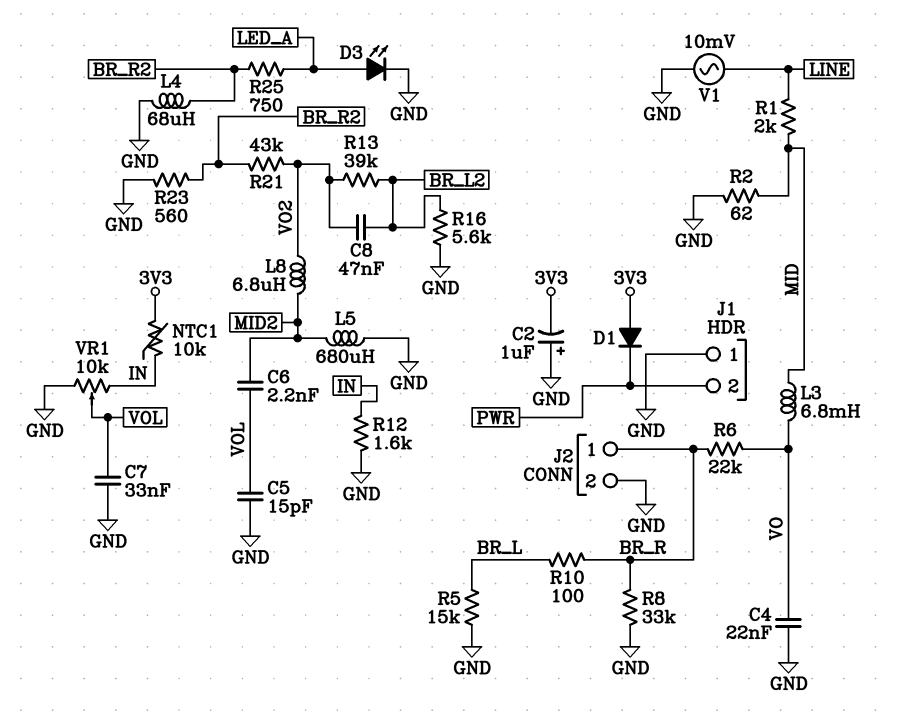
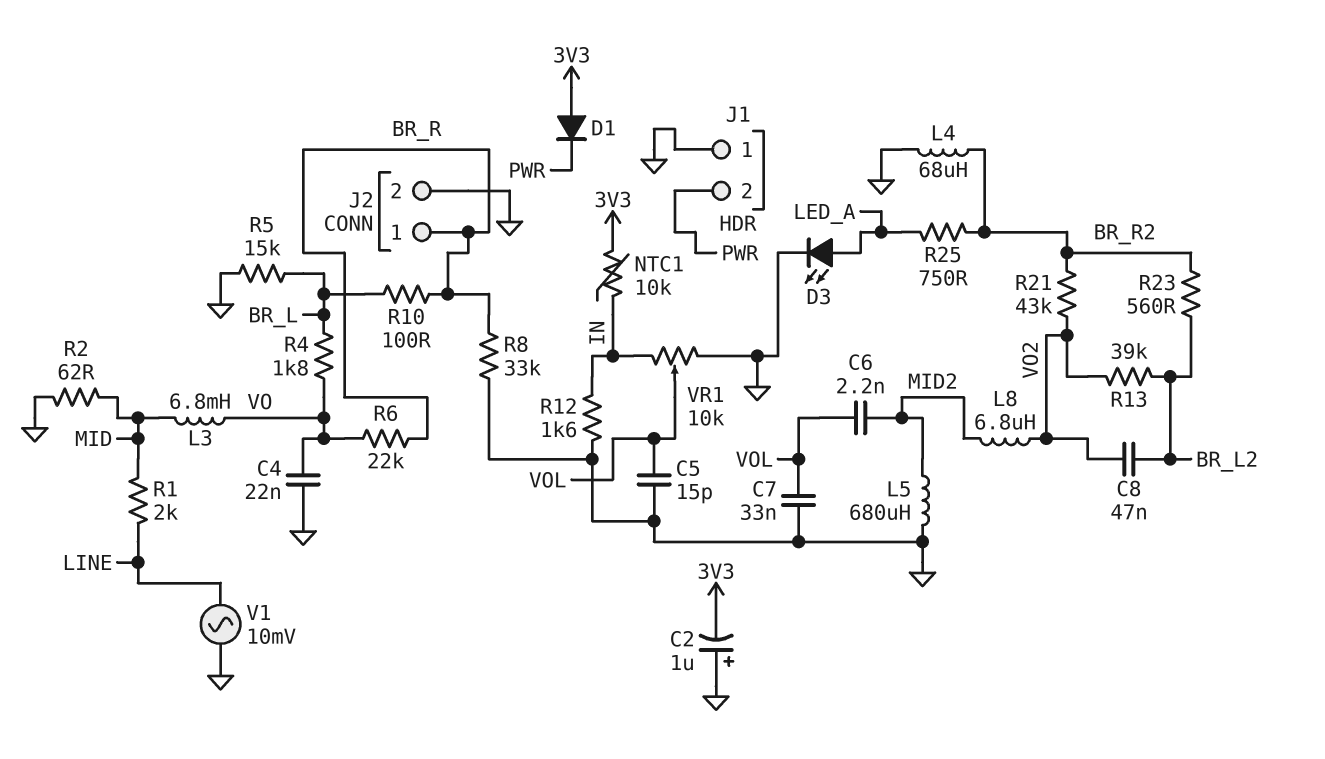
R4: none -> 1.8k (BR_L, VO)
R16: 5.6k (BR_L2, GND) -> none
R23: 560 (BR_R2, GND) -> 560 (BR_L2, BR_R2)

